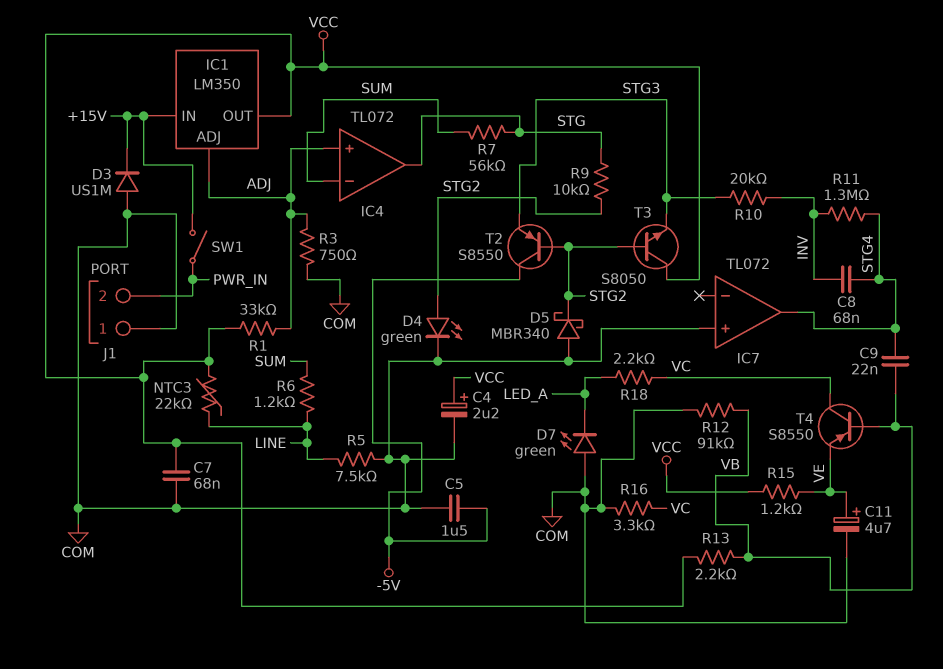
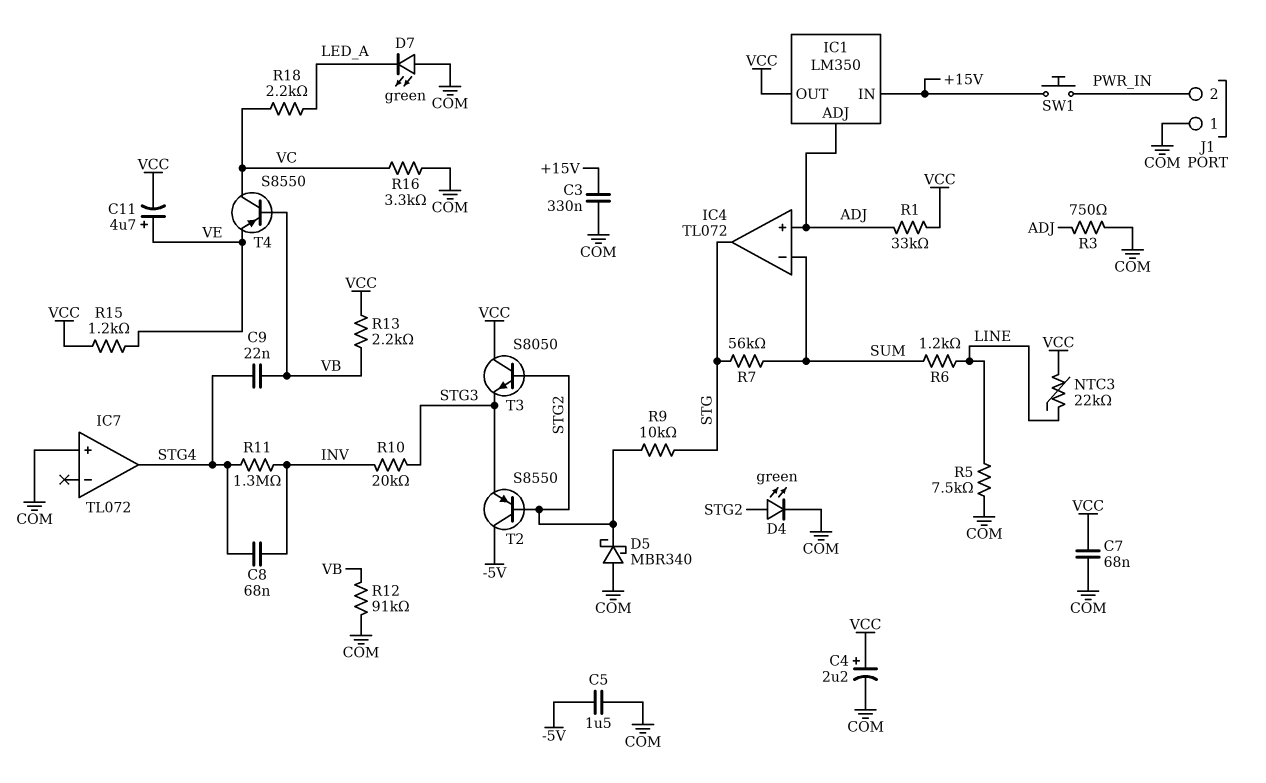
C3: none -> 330nF (+15V, COM)
C11: 4.7uF (plus VE, minus COM) -> 4.7uF (plus VE, minus VCC)
D3: diode US1M (A COM, K +15V) -> none
SW1: switch (+15V, PWR_IN) -> button (+15V, PWR_IN)

